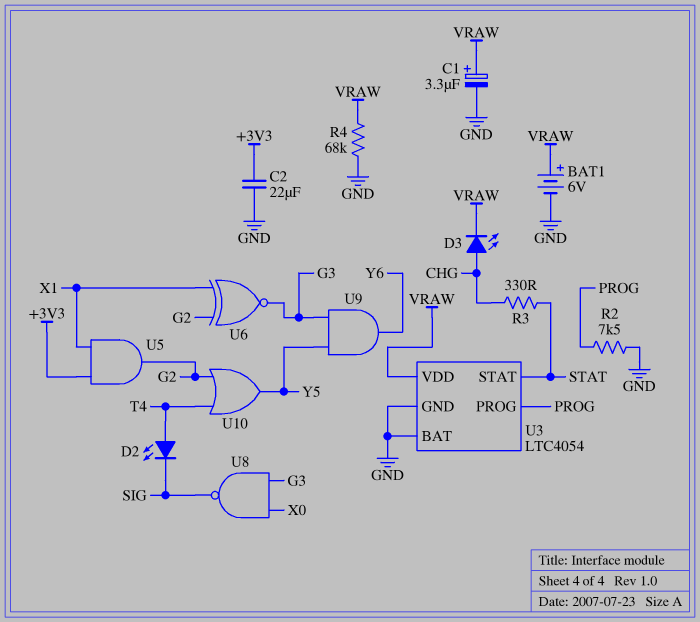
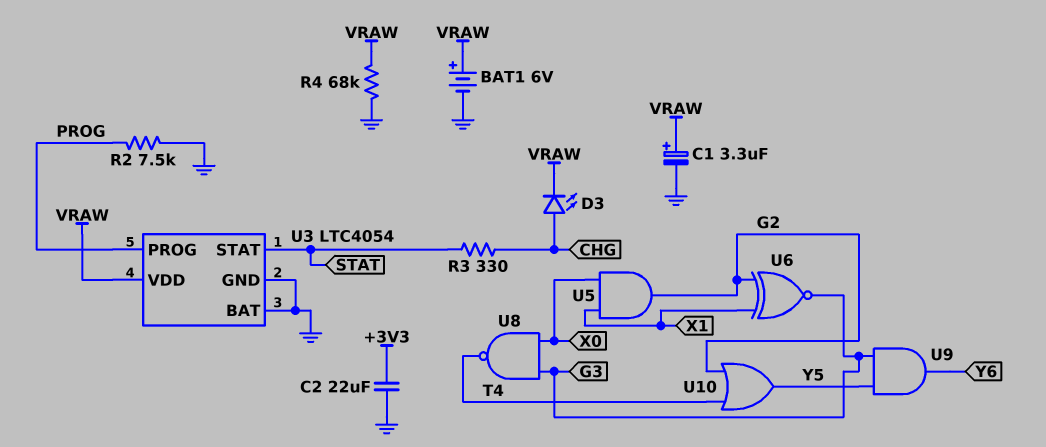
D2: LED (A T4, K SIG) -> none
U5: AND (in +3V3, in X1, out G2) -> AND (in X0, in X1, out G2)
U8: NAND (in G3, in X0, out SIG) -> NAND (in G3, in X0, out T4)

